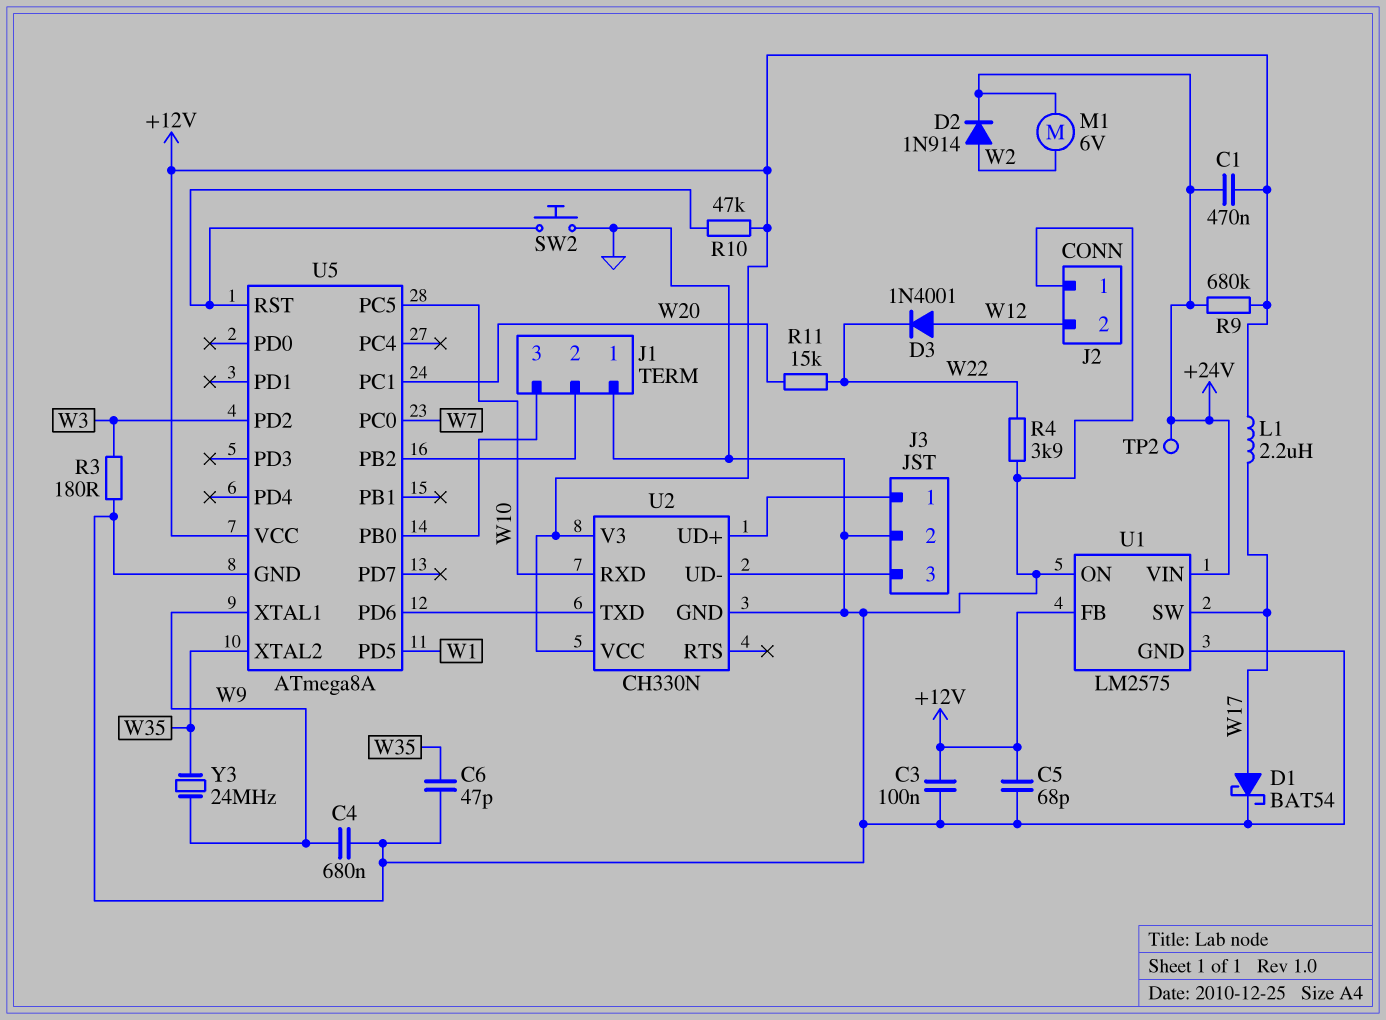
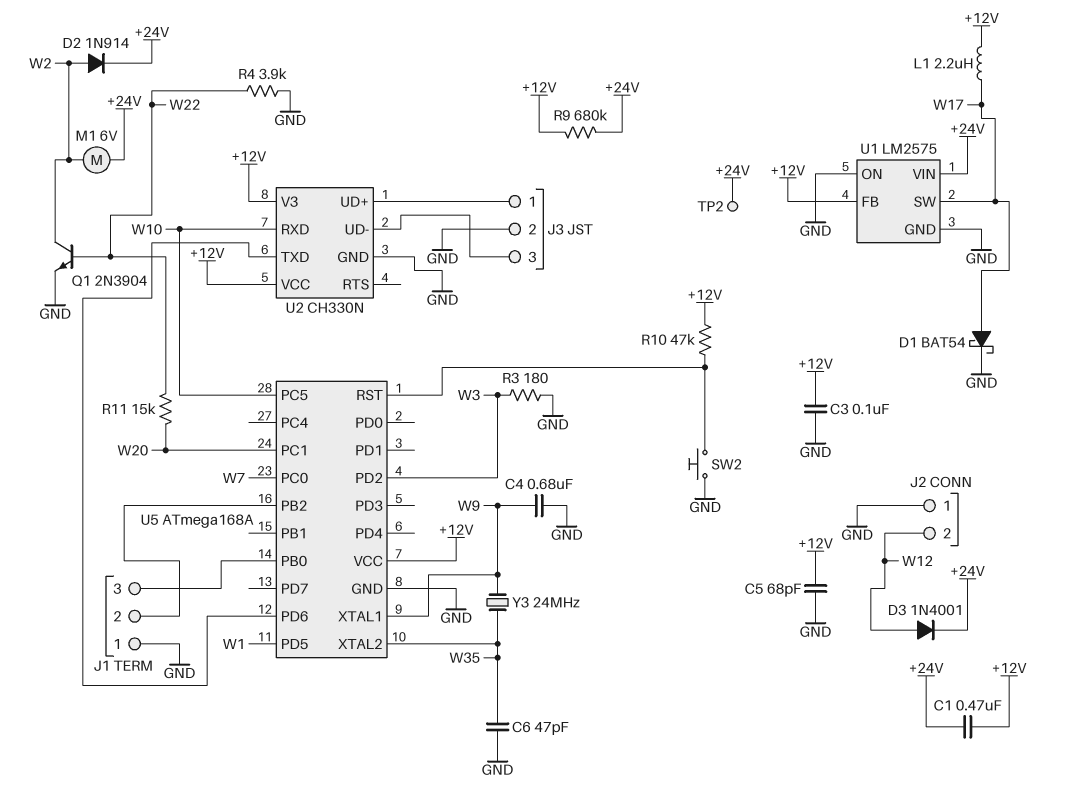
D3: diode 1N4001 (A W12, K W22) -> diode 1N4001 (A W12, K +24V)
Q1: none -> NPN 2N3904 (B W22, C W2, E GND)
U5: ATmega8A -> ATmega168A

